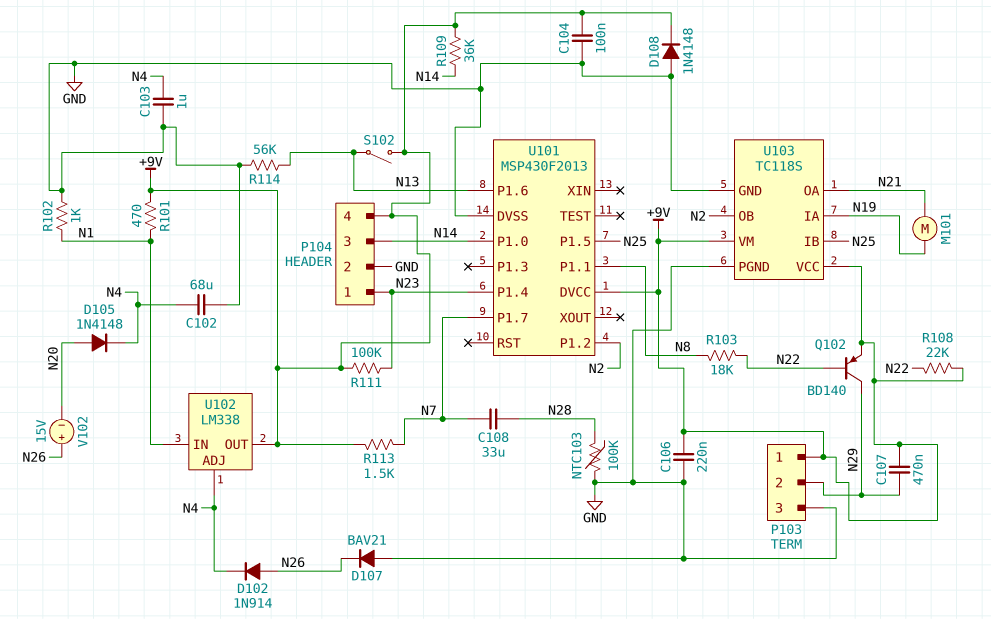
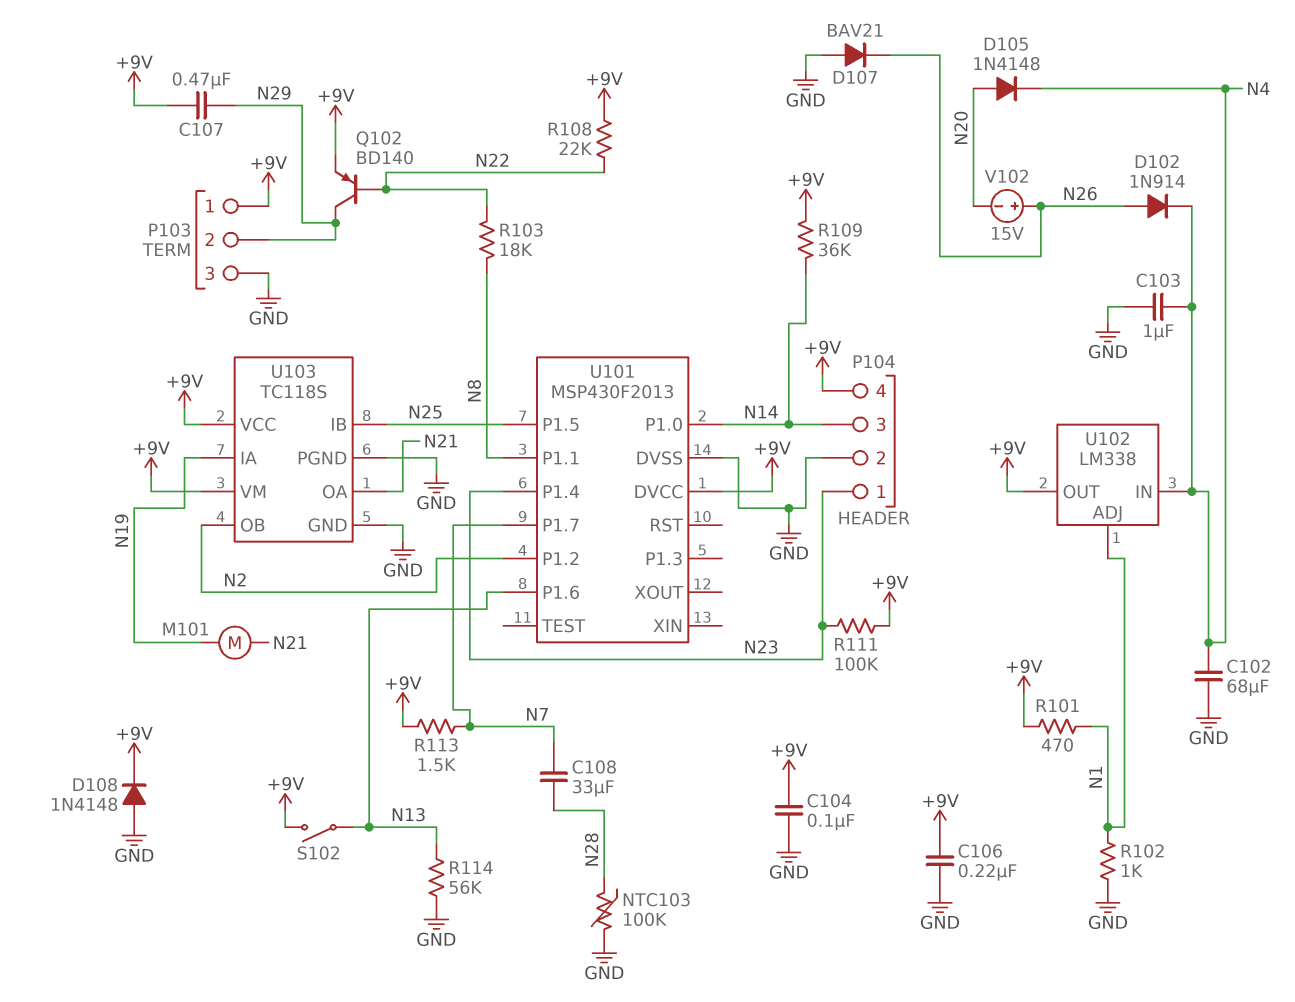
U102 pin ADJ: N4 -> N1
U102 pin IN: N1 -> N4

